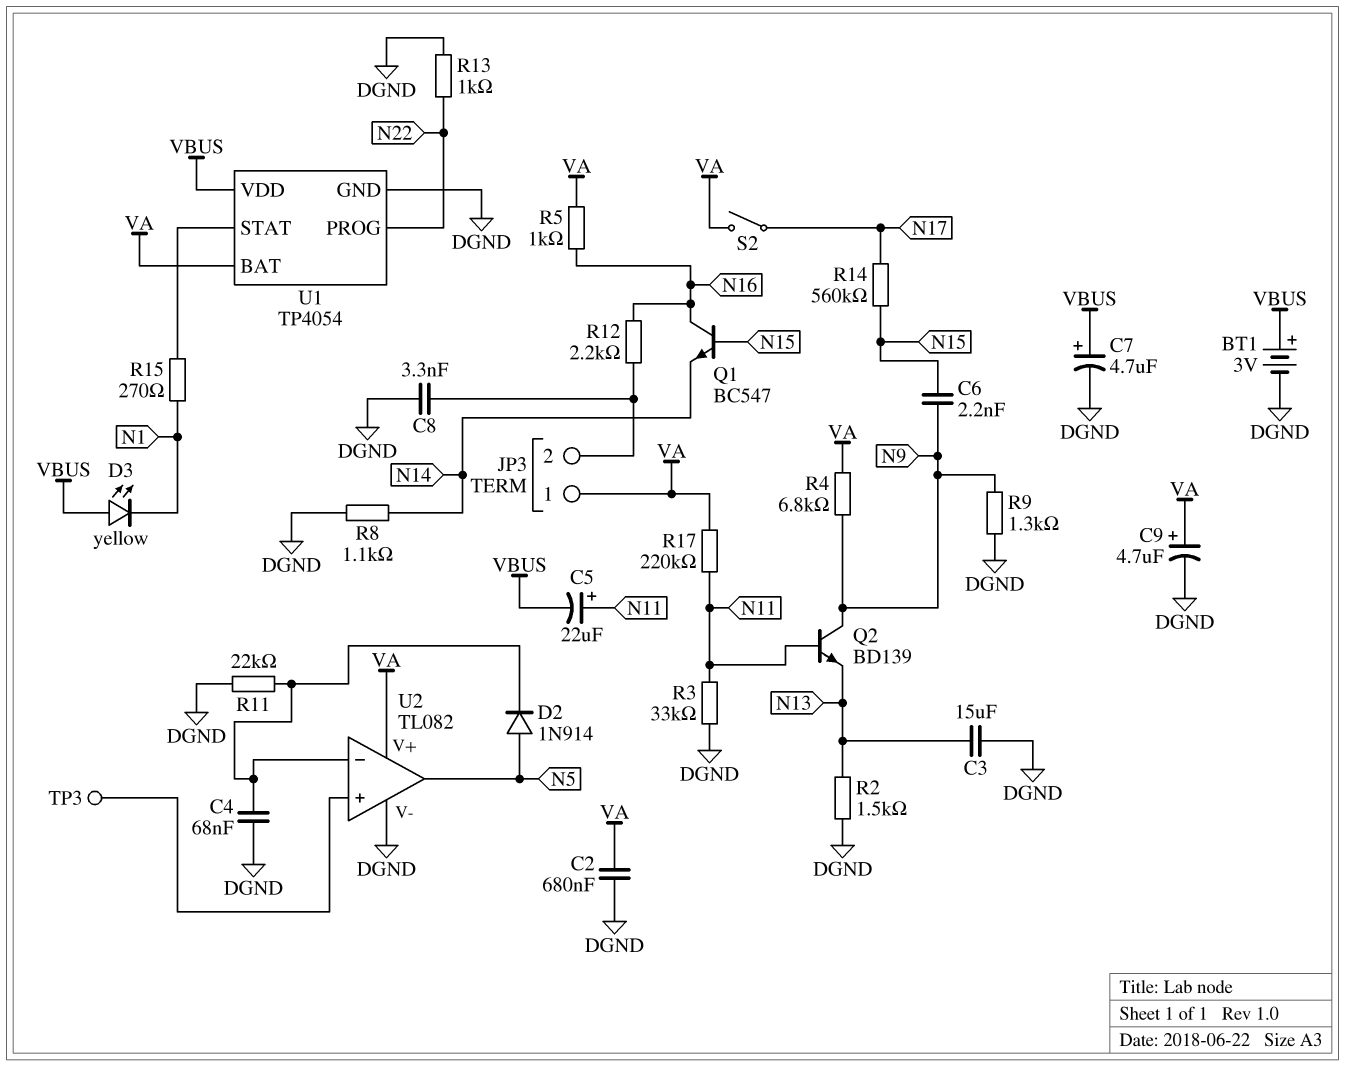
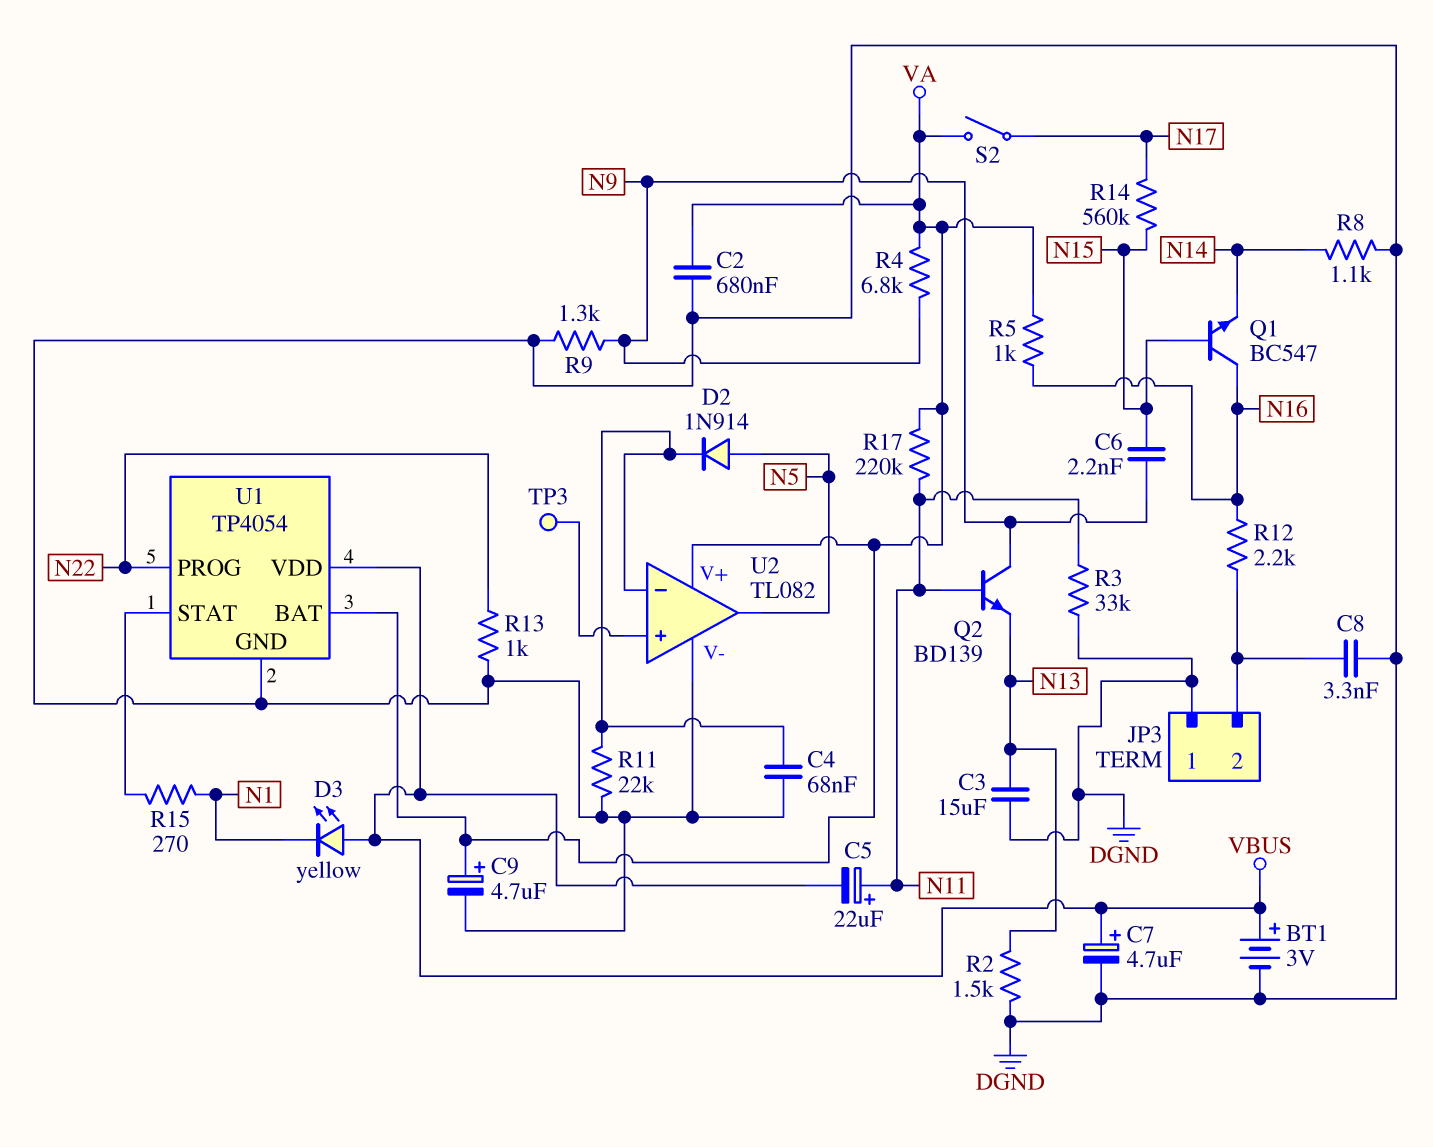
JP3 pin 1: VA -> DGND

